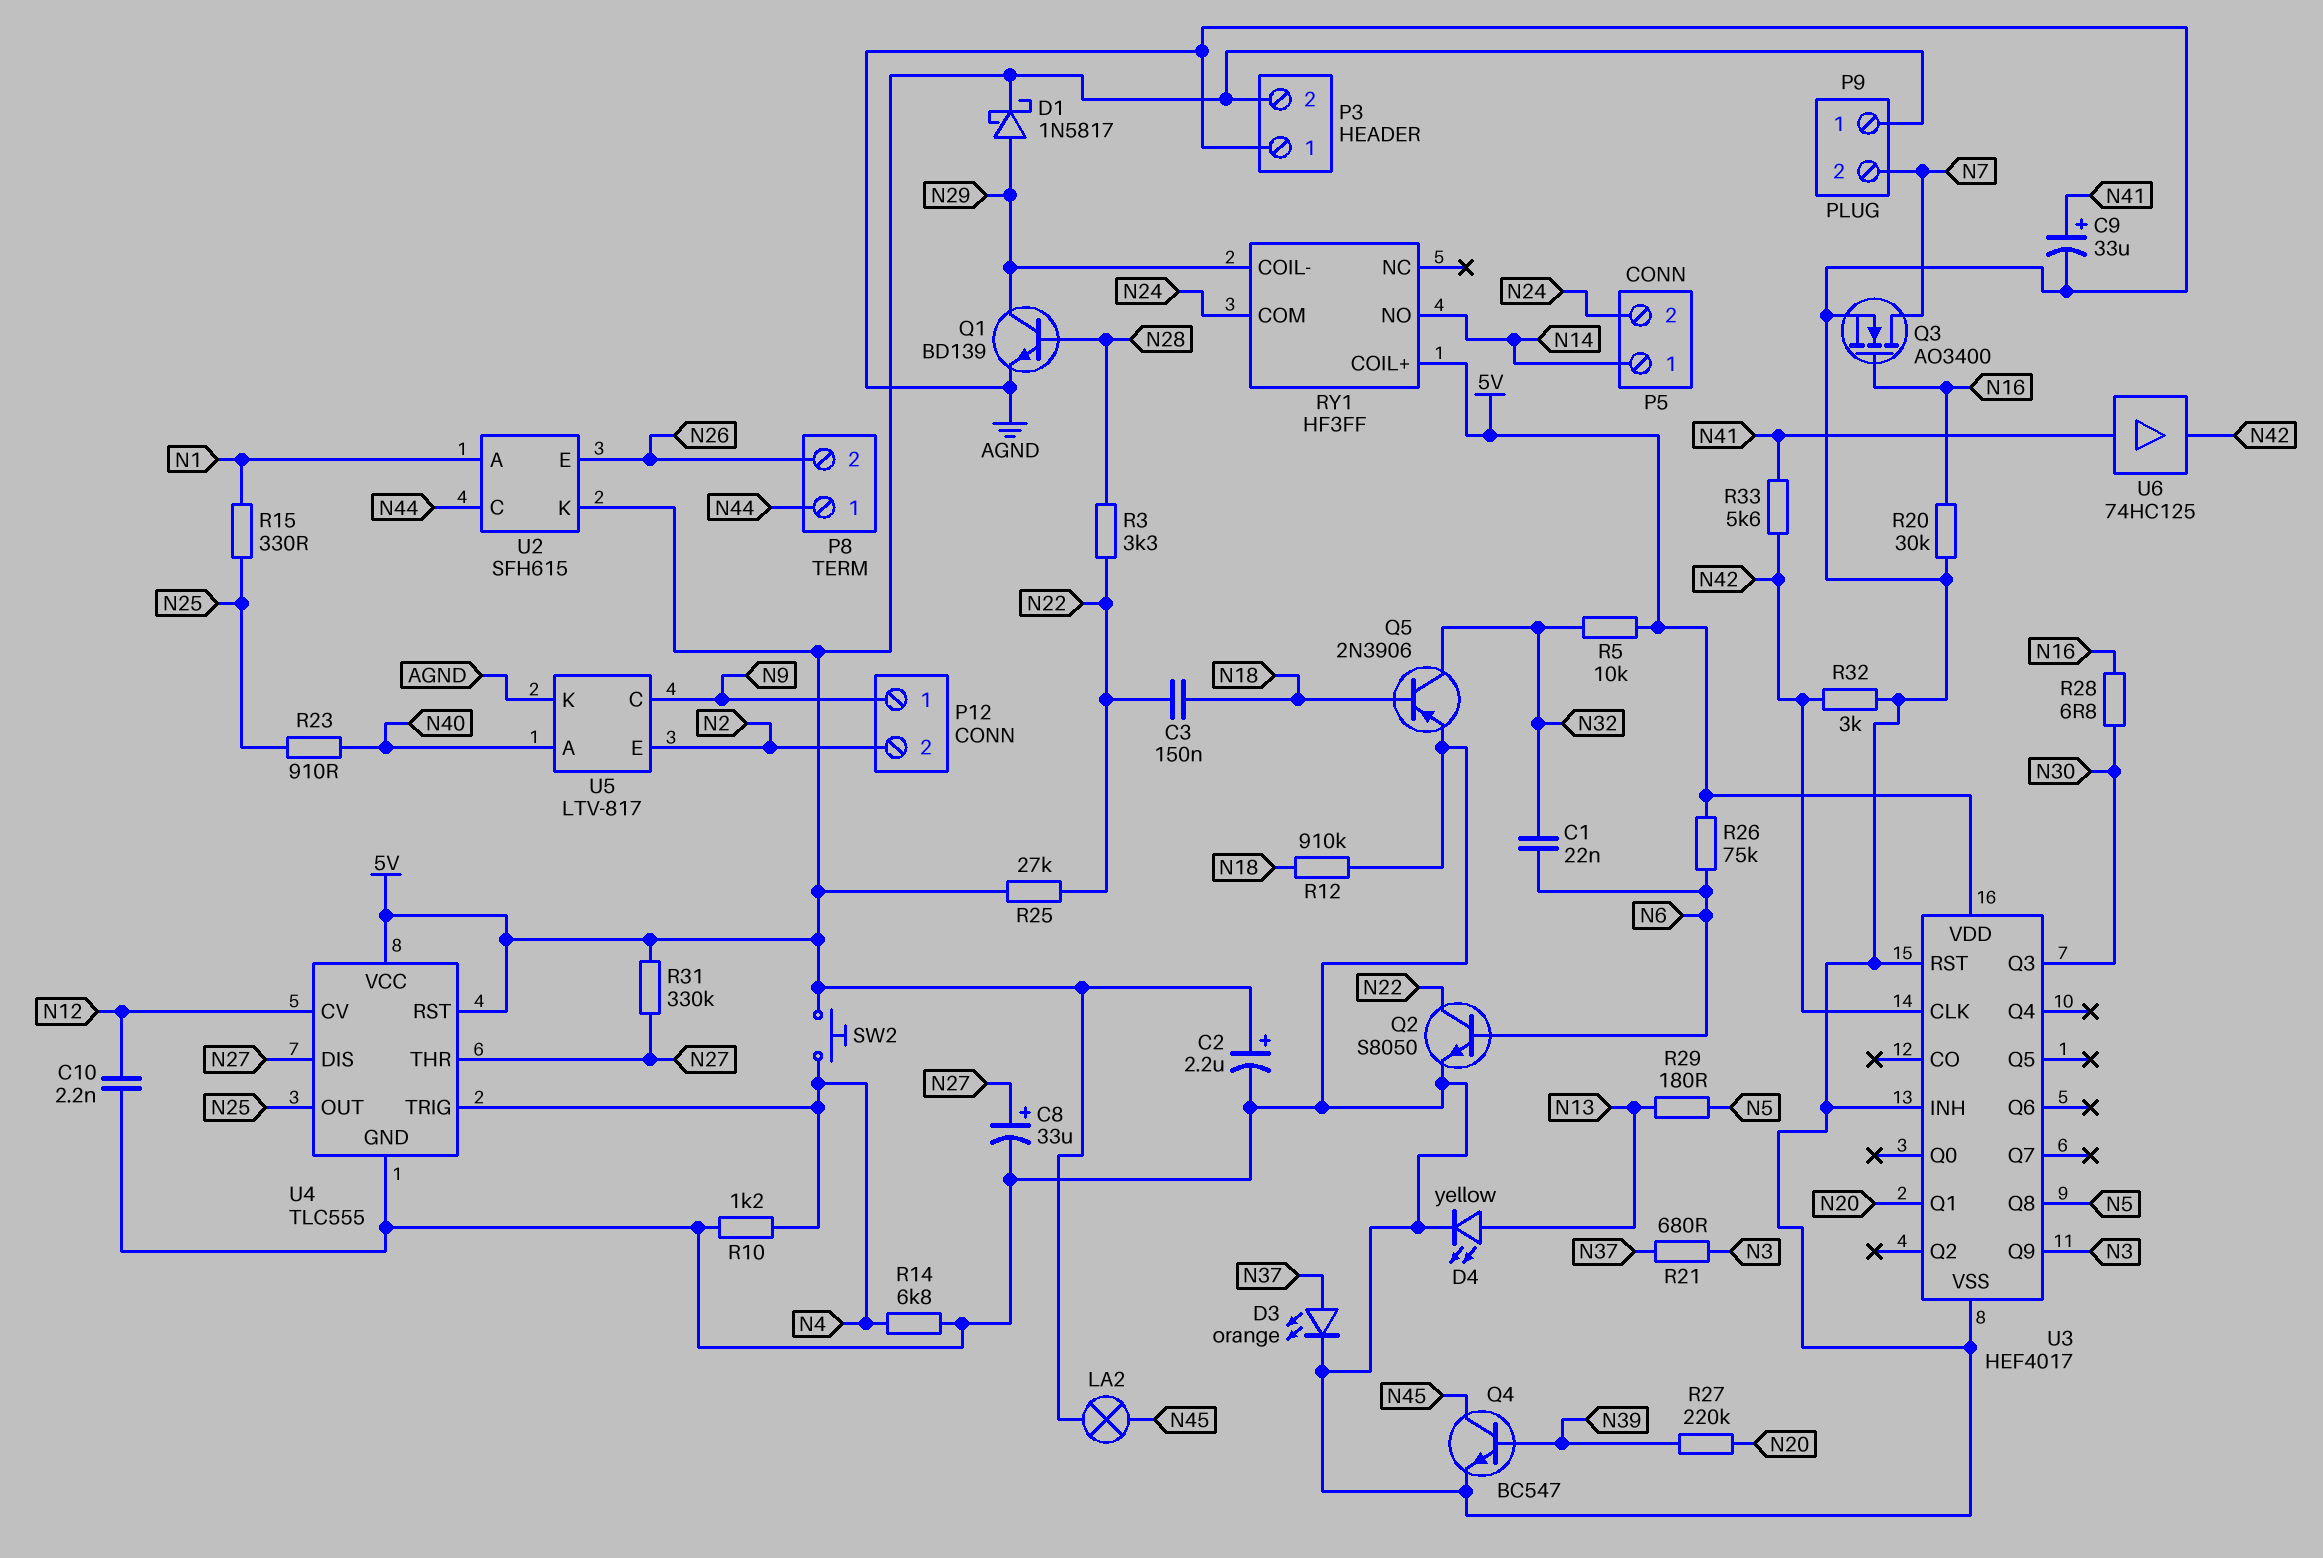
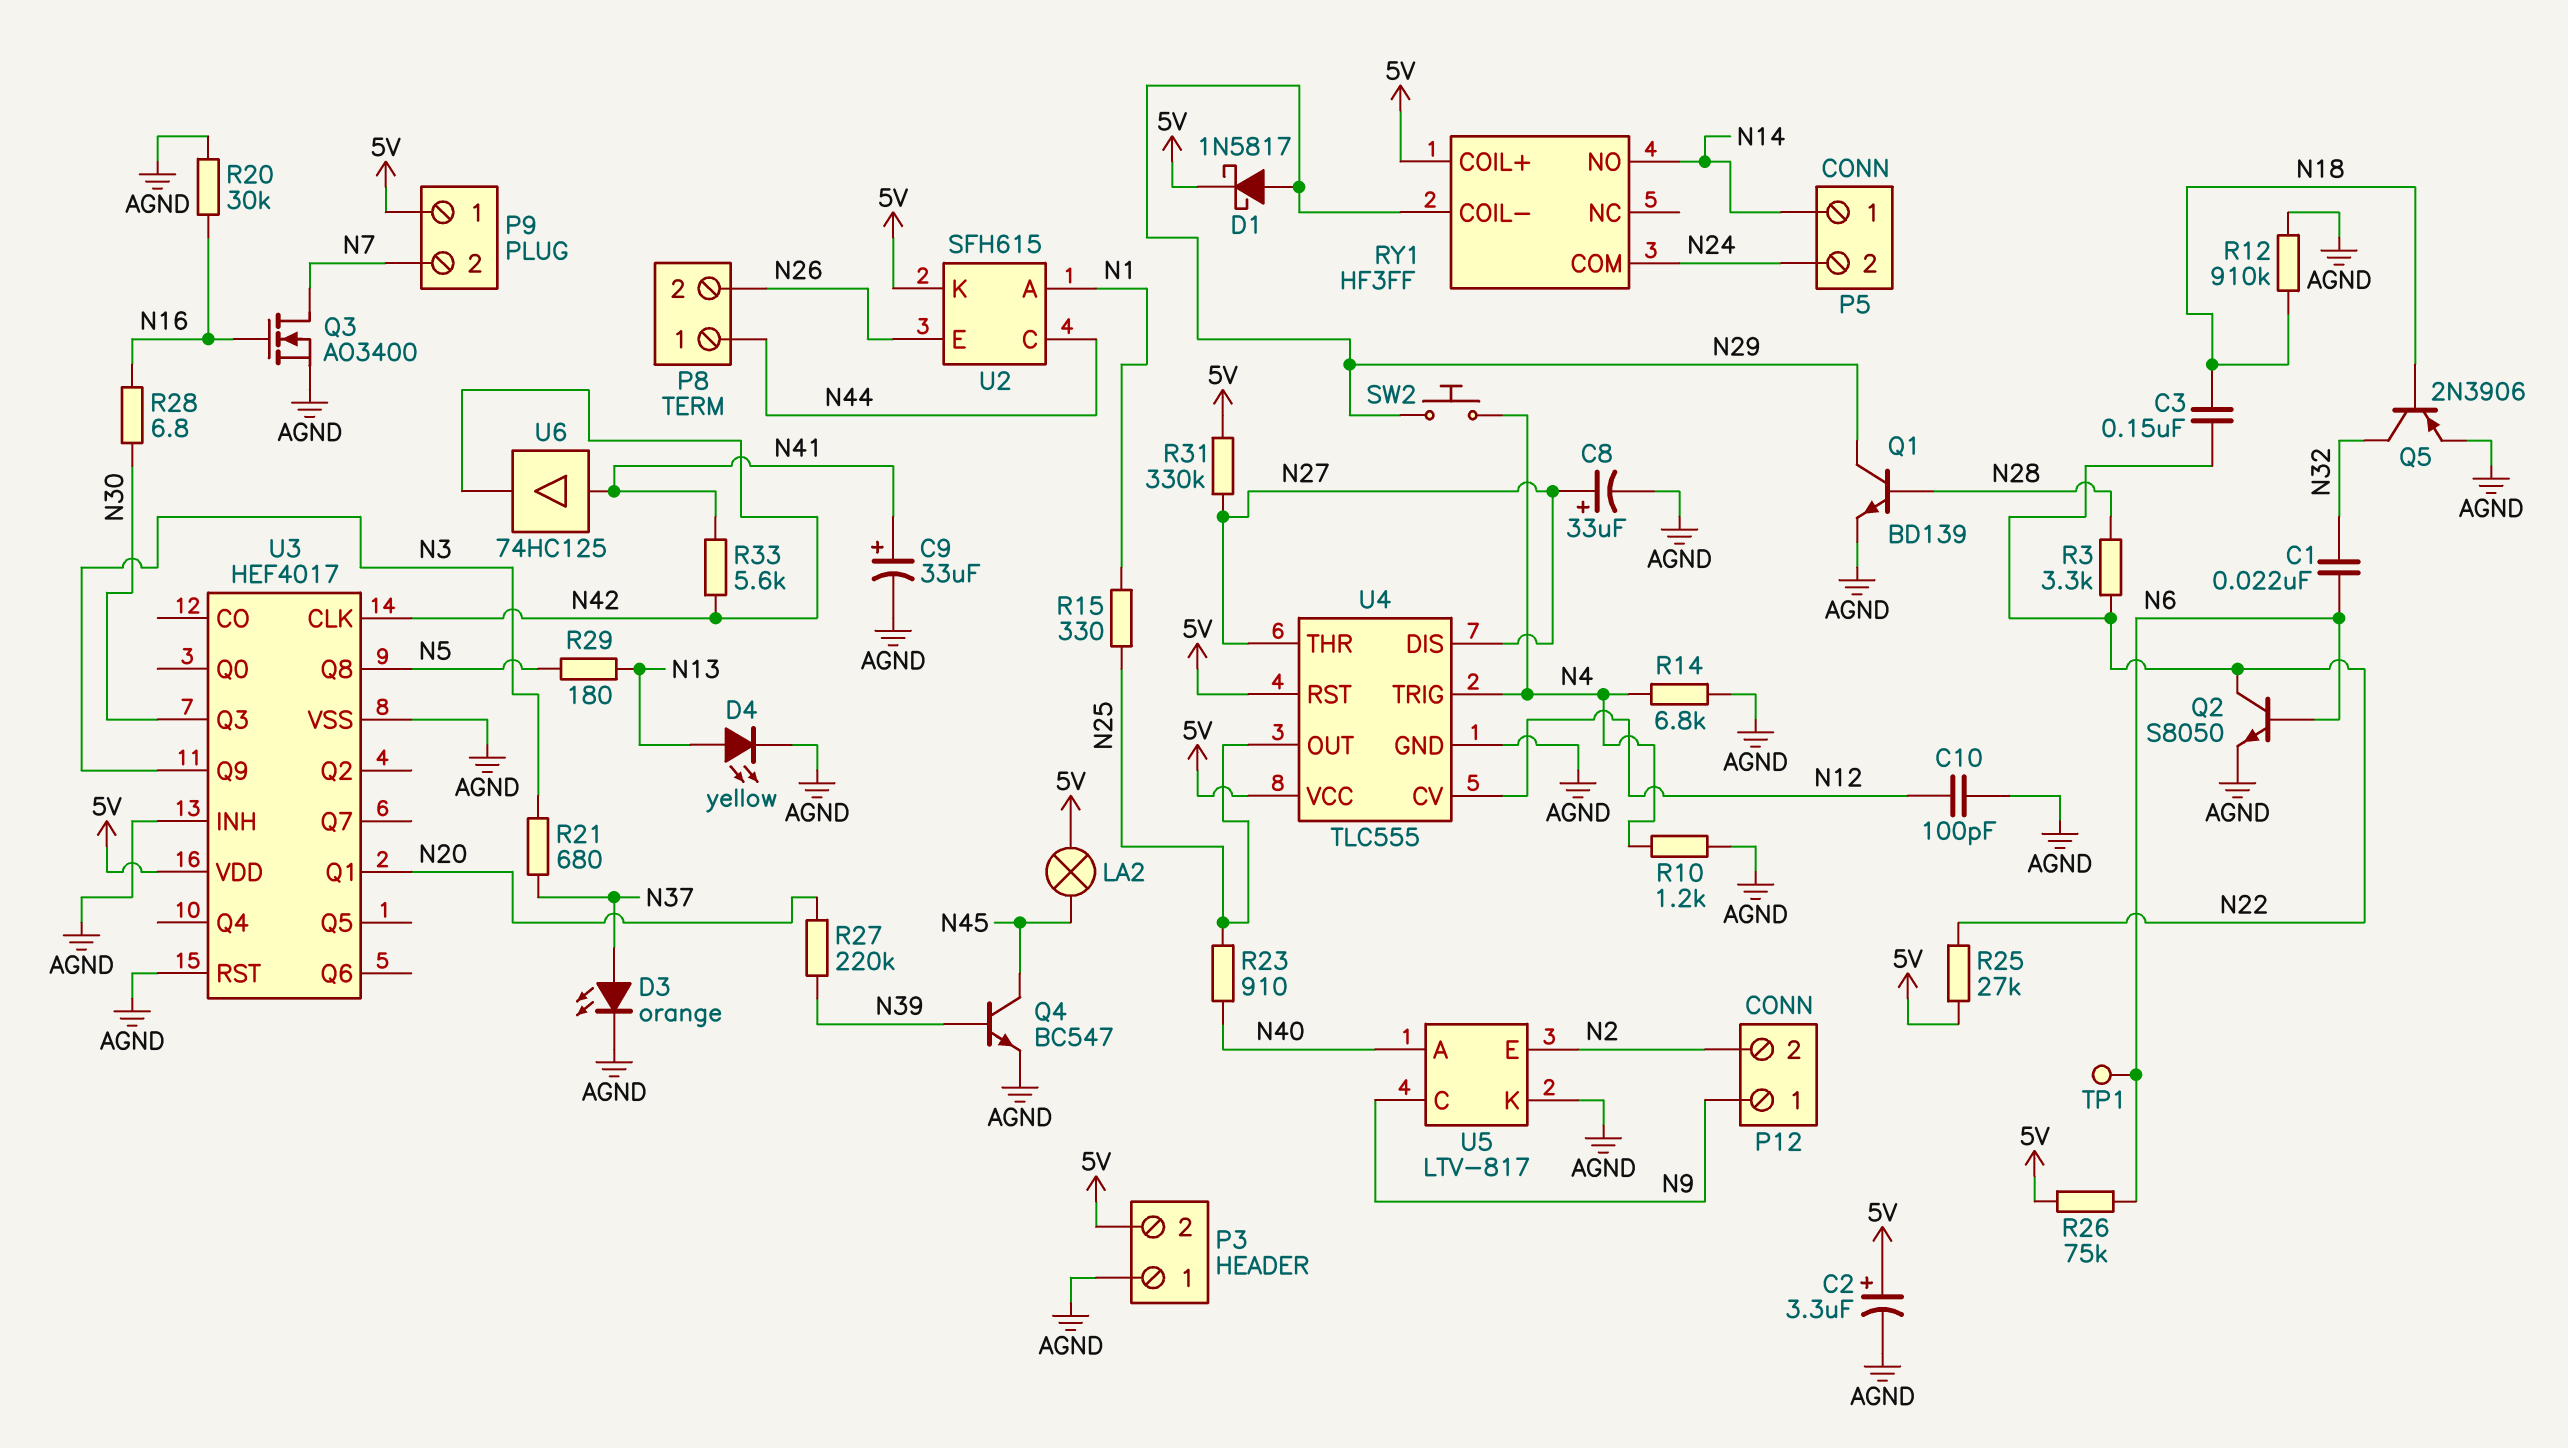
C2: 2.2uF (plus 5V, minus AGND) -> 3.3uF (plus 5V, minus AGND)
C10: 2.2nF (AGND, N12) -> 100pF (AGND, N12)
R5: 10k (5V, N32) -> none
R32: 3k (AGND, N42) -> none
SW2: button (5V, N4) -> button (N4, N29)
TP1: none -> test point (N6)

